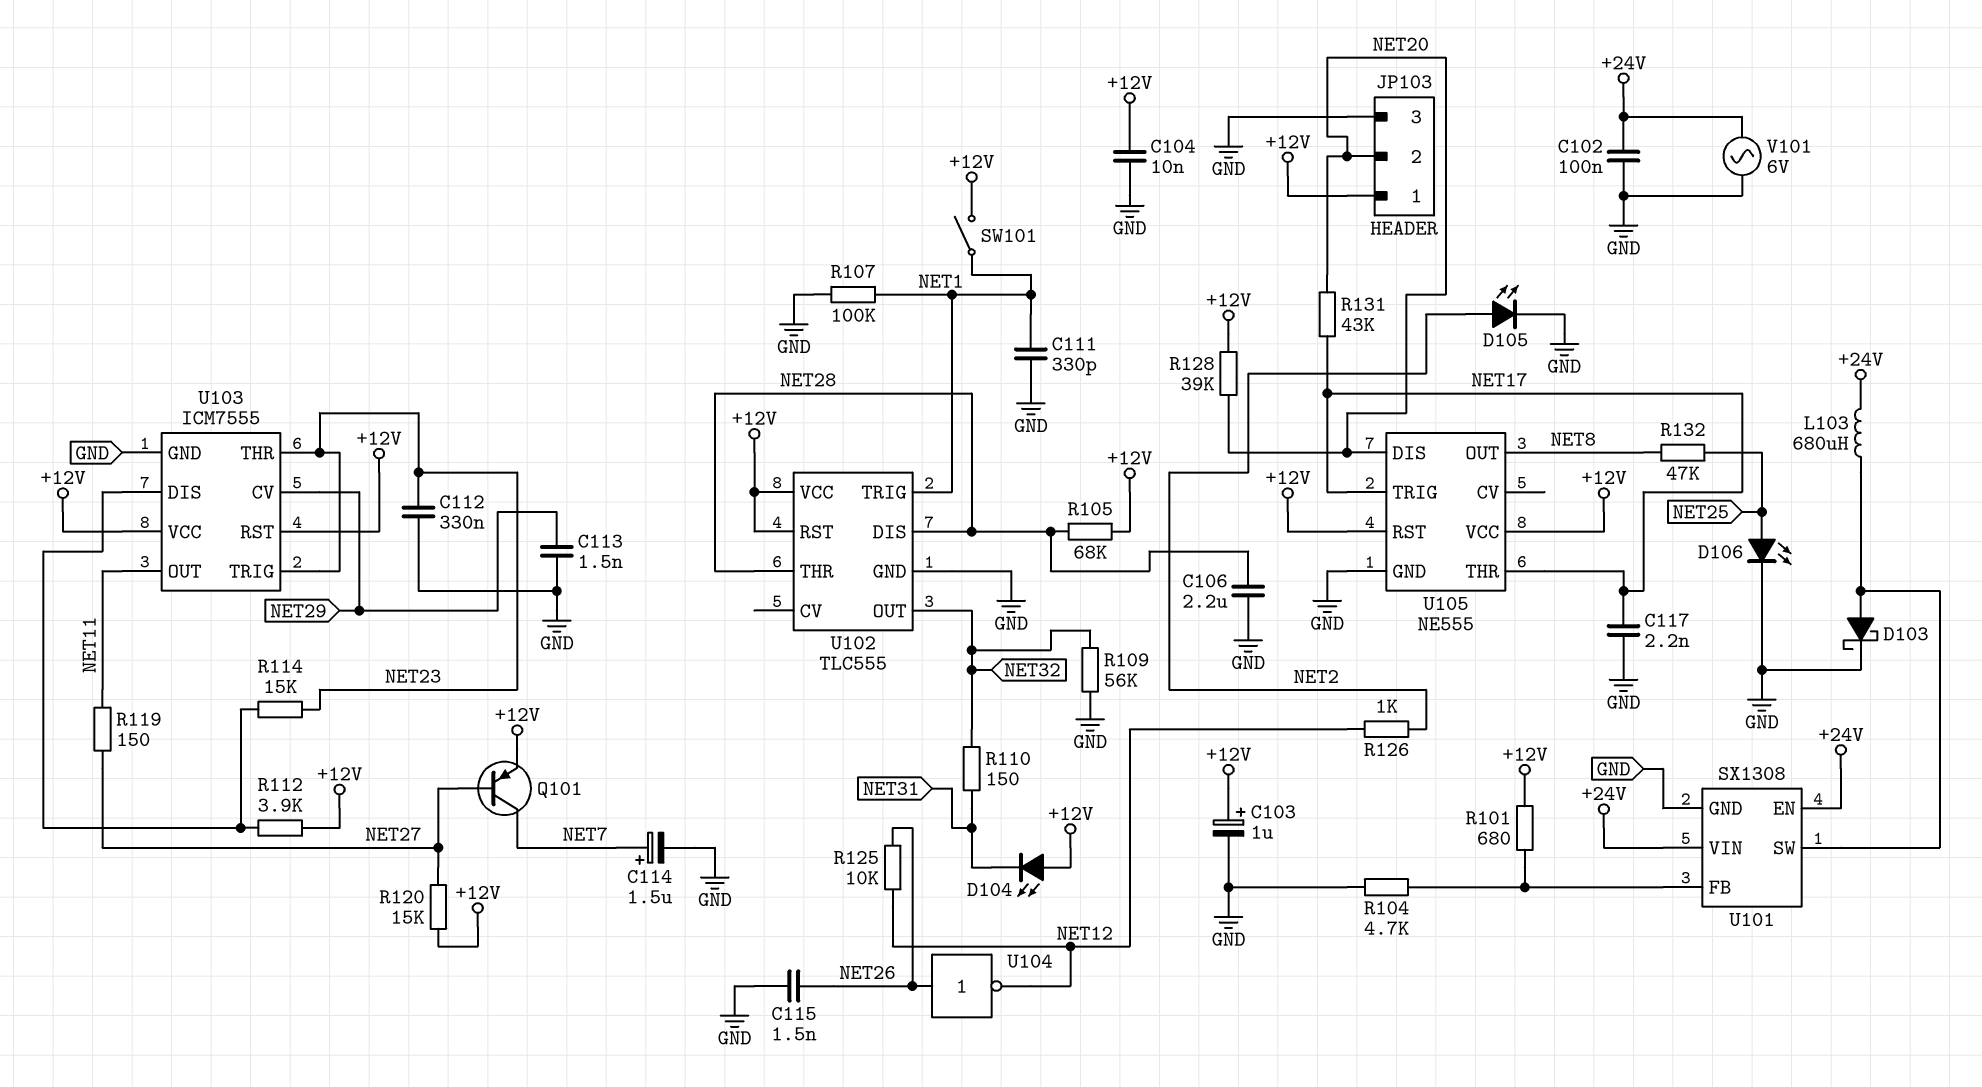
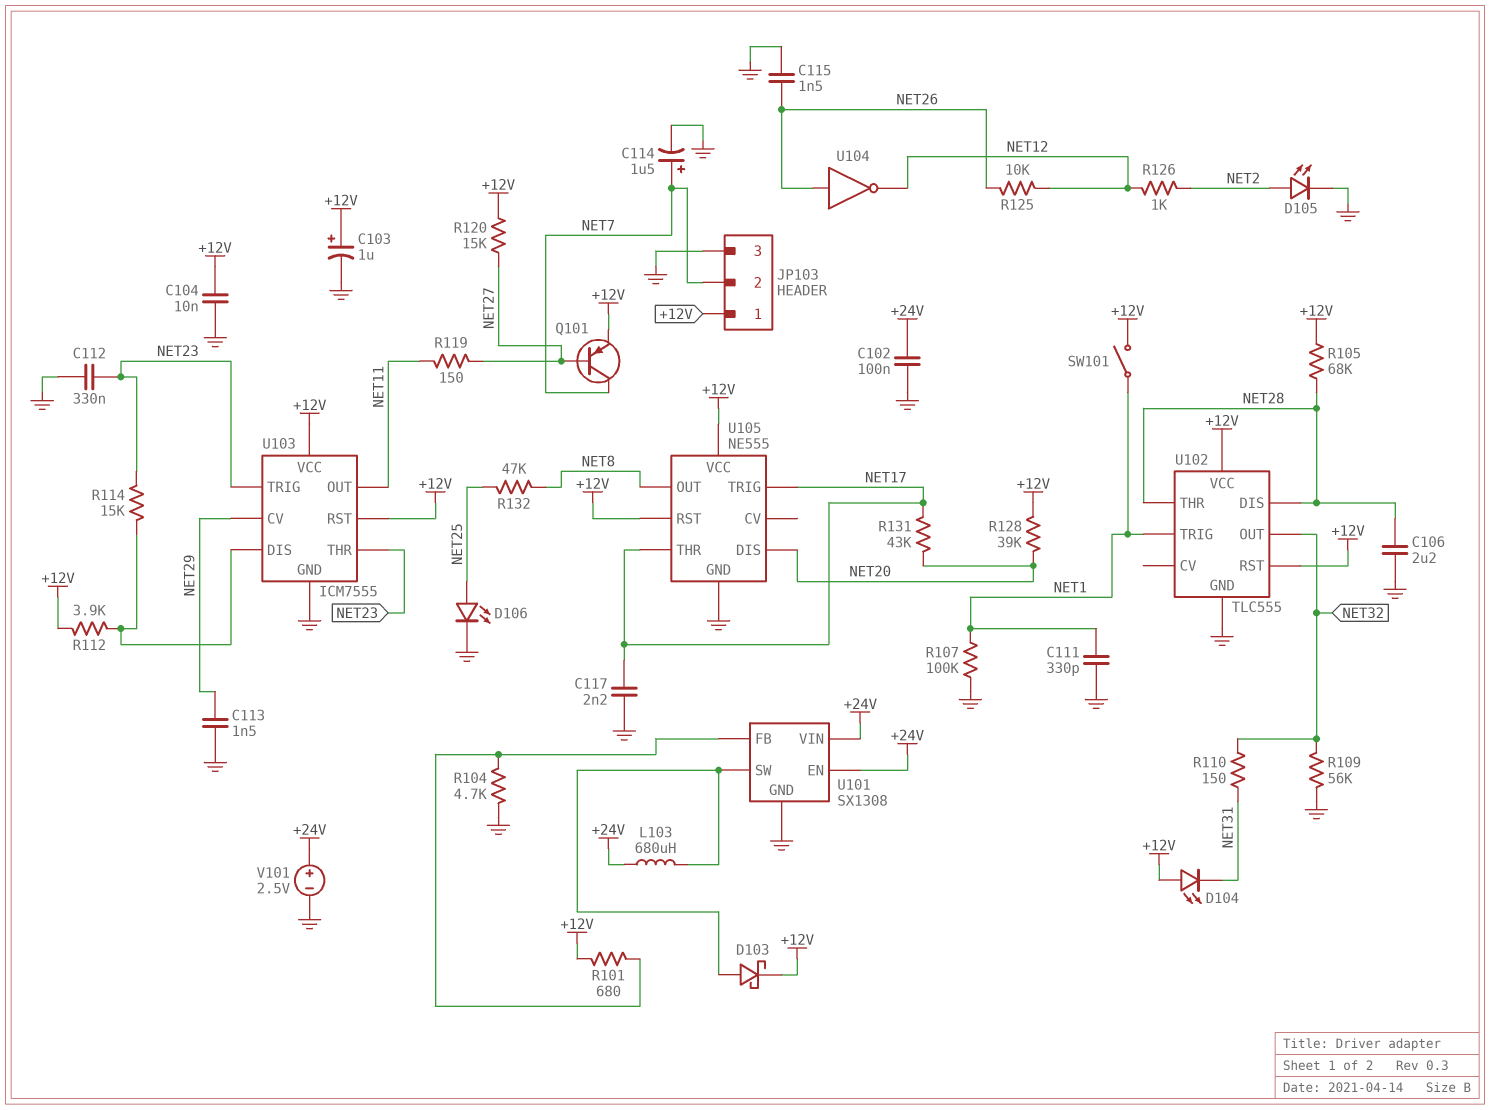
D103: schottky (A U101/SW, K GND) -> schottky (A U101/SW, K +12V)
JP103 pin 2: NET20 -> NET7
V101: AC 6V (+24V, GND) -> 2.5V (plus +24V, minus GND)

